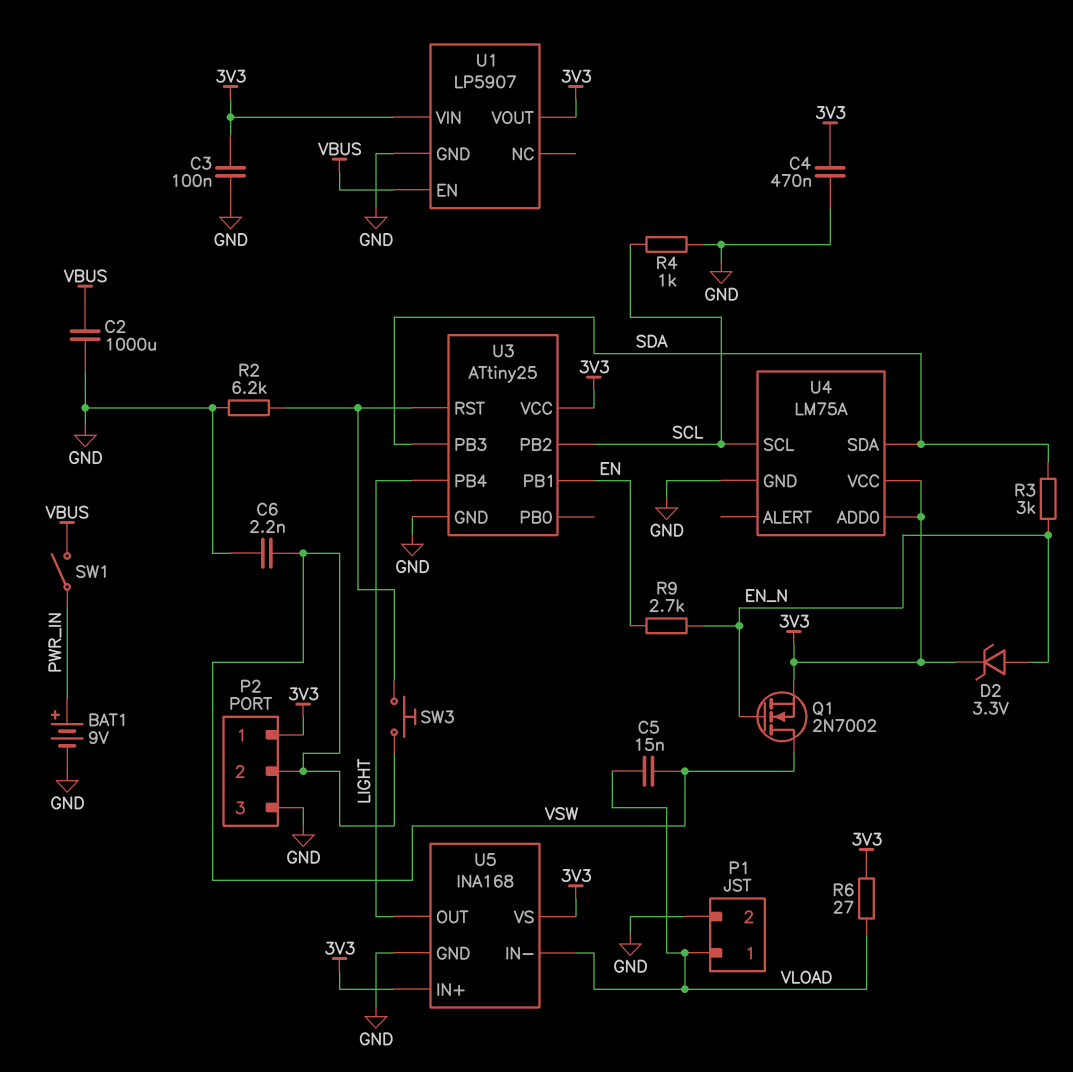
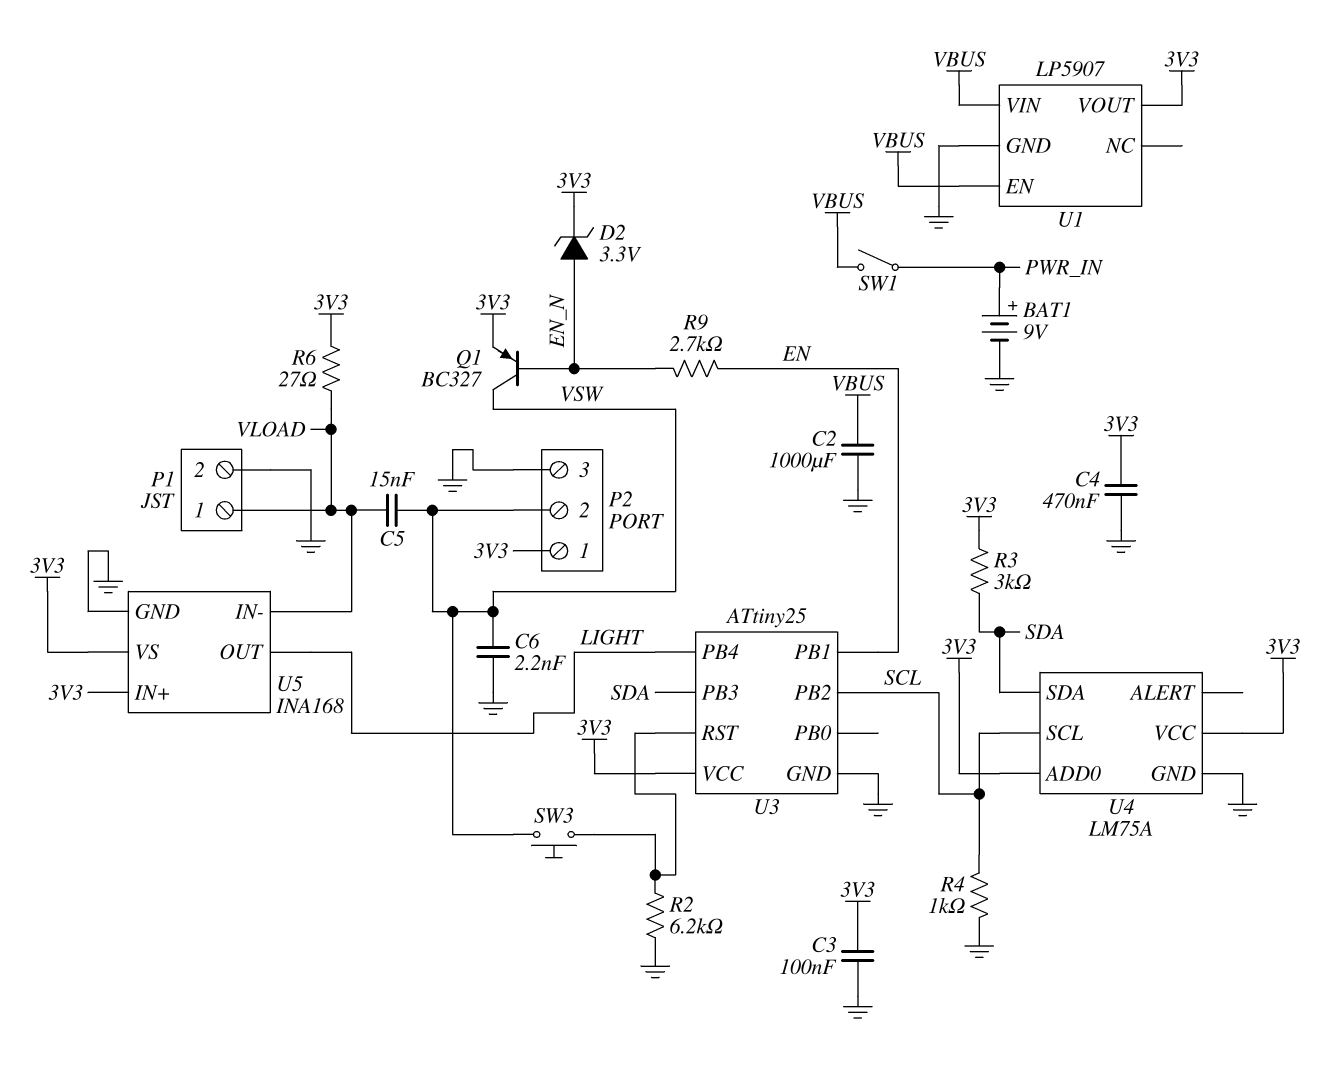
Q1: NMOS 2N7002 (G EN_N, D VSW, S 3V3) -> PNP BC327 (B EN_N, C VSW, E 3V3)
R3: 3k (EN_N, SDA) -> 3k (3V3, SDA)
U1 pin VIN: 3V3 -> VBUS

